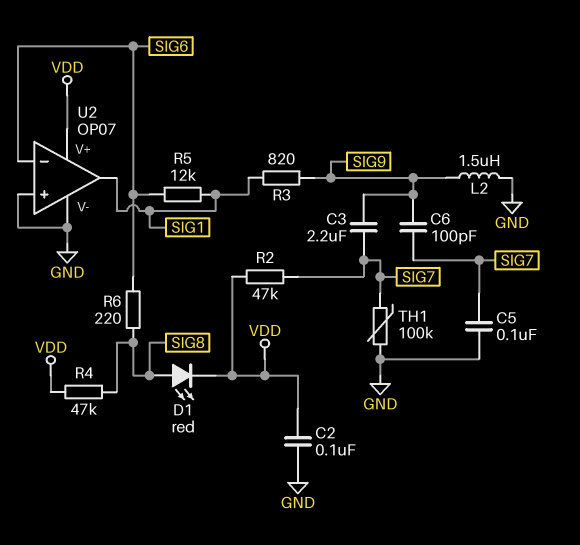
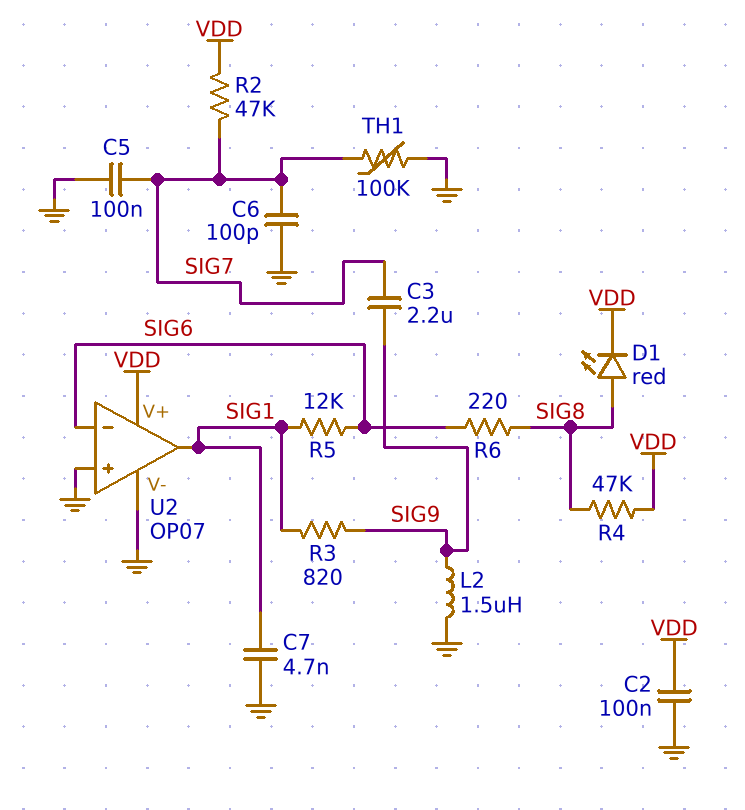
C6: 100pF (SIG7, SIG9) -> 100pF (GND, SIG7)
C7: none -> 4.7nF (GND, SIG1)

